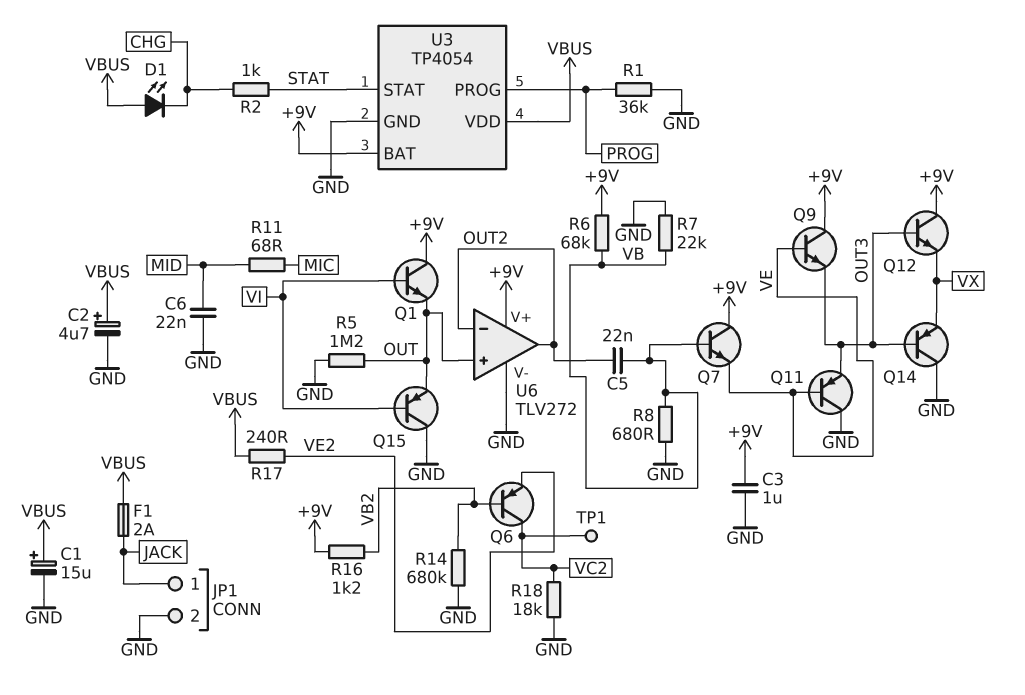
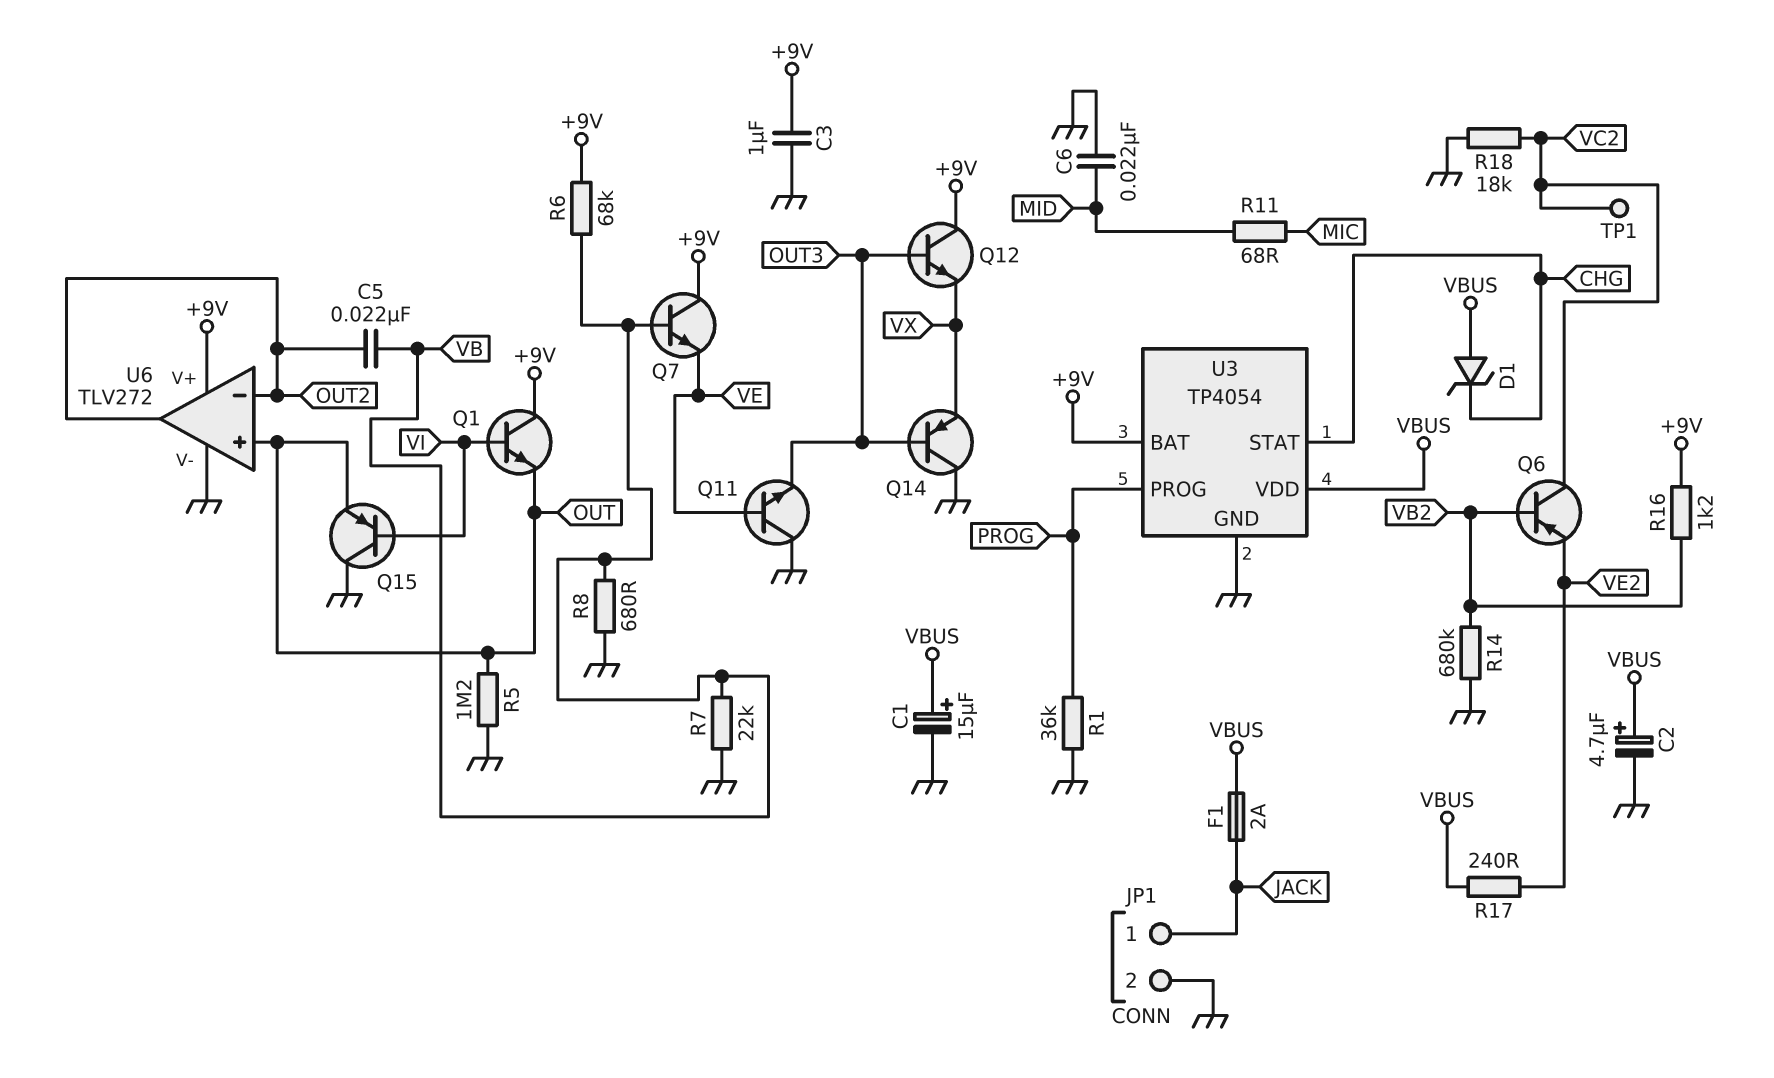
D1: LED (A VBUS, K CHG) -> zener (A VBUS, K CHG)
Q9: NPN (B VE, C +9V, E OUT3) -> none
Q11: PNP (B VE, C GND, E OUT3) -> NPN (B VE, C GND, E OUT3)
R2: 1k (CHG, STAT) -> none
U3 pin STAT: STAT -> CHG

